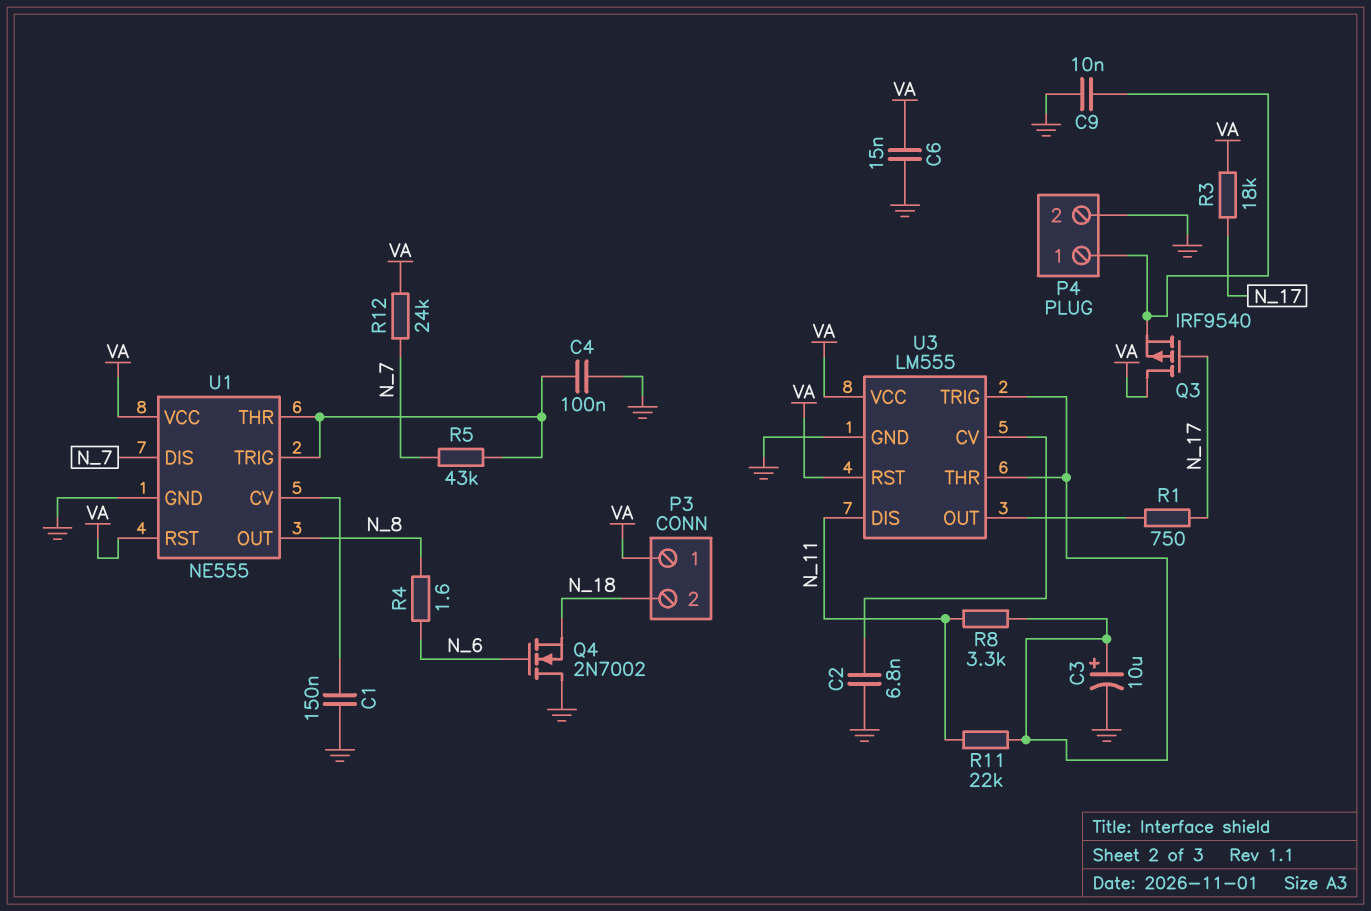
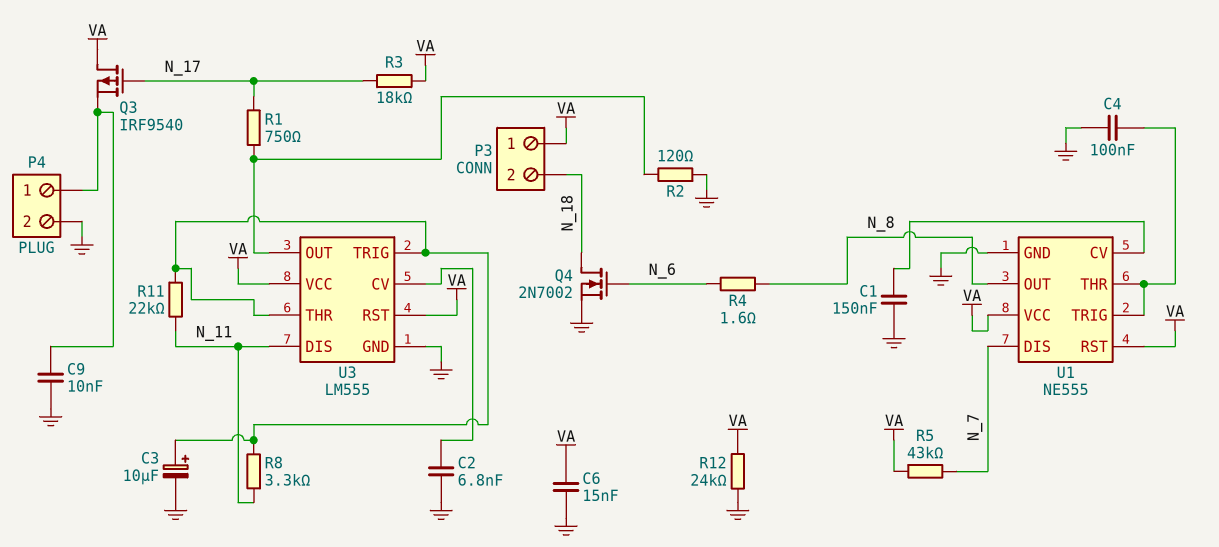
Q4: NMOS 2N7002 (G N_6, D GND, S N_18) -> NMOS 2N7002 (G N_6, D N_18, S GND)
R2: none -> 120 (GND, U3/OUT)
R5: 43k (N_7, U1/THR) -> 43k (N_7, VA)
R12: 24k (N_7, VA) -> 24k (GND, VA)

